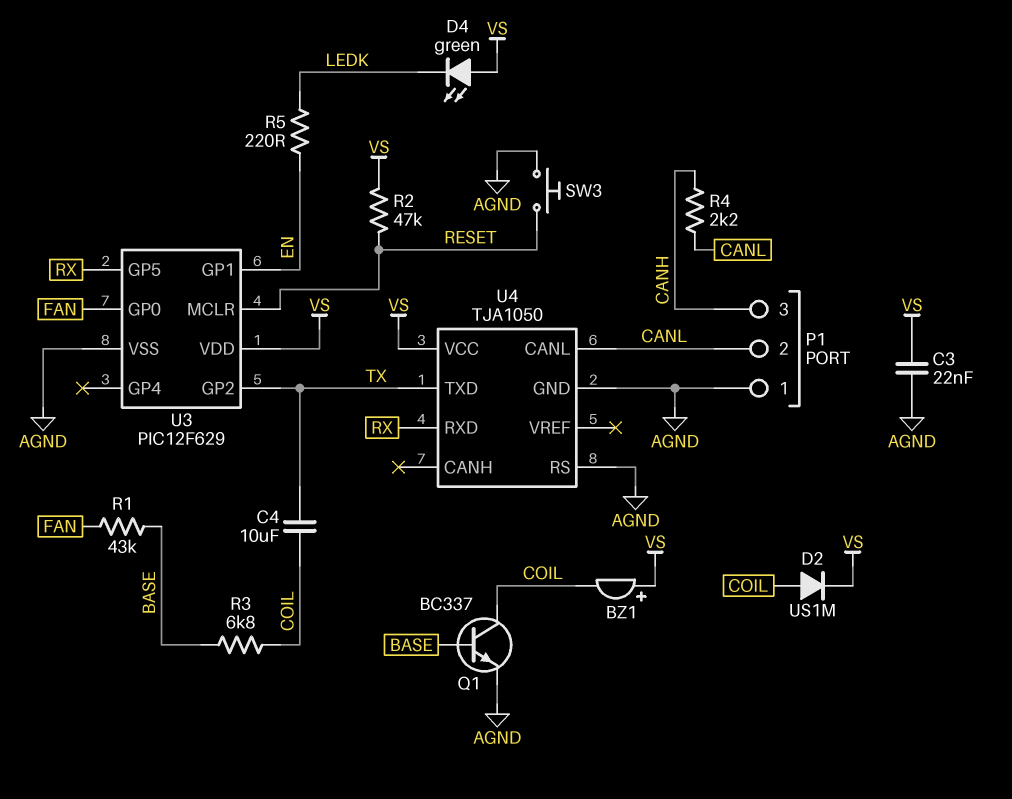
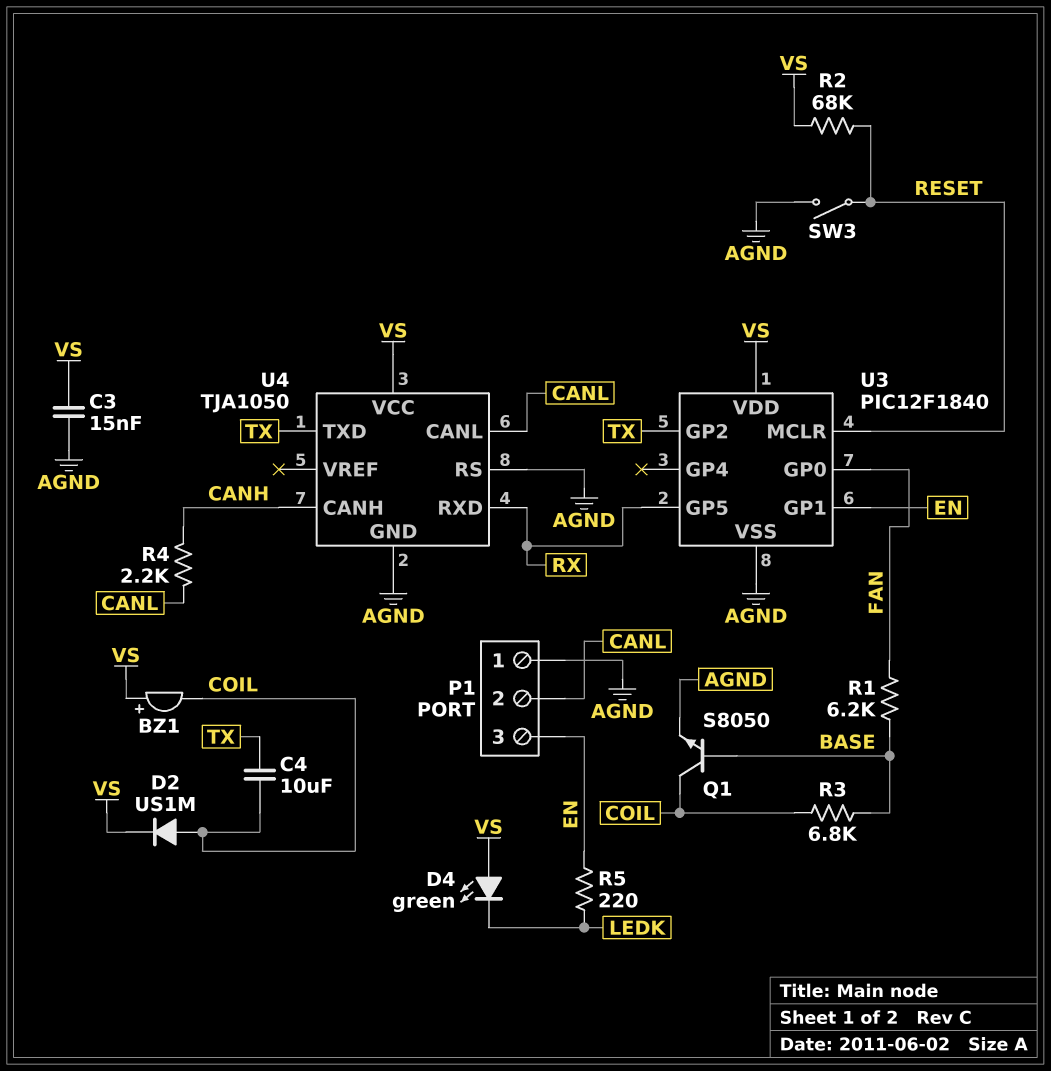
C3: 22nF (AGND, VS) -> 15nF (AGND, VS)
P1 pin 3: CANH -> EN
Q1: NPN BC337 (B BASE, C COIL, E AGND) -> NPN S8050 (B BASE, C COIL, E AGND)
R1: 43k (BASE, FAN) -> 6.2k (BASE, FAN)
R2: 47k (RESET, VS) -> 68k (RESET, VS)
SW3: button (AGND, RESET) -> switch (AGND, RESET)
U3: PIC12F629 -> PIC12F1840
U4 pin CANH: none -> CANH

